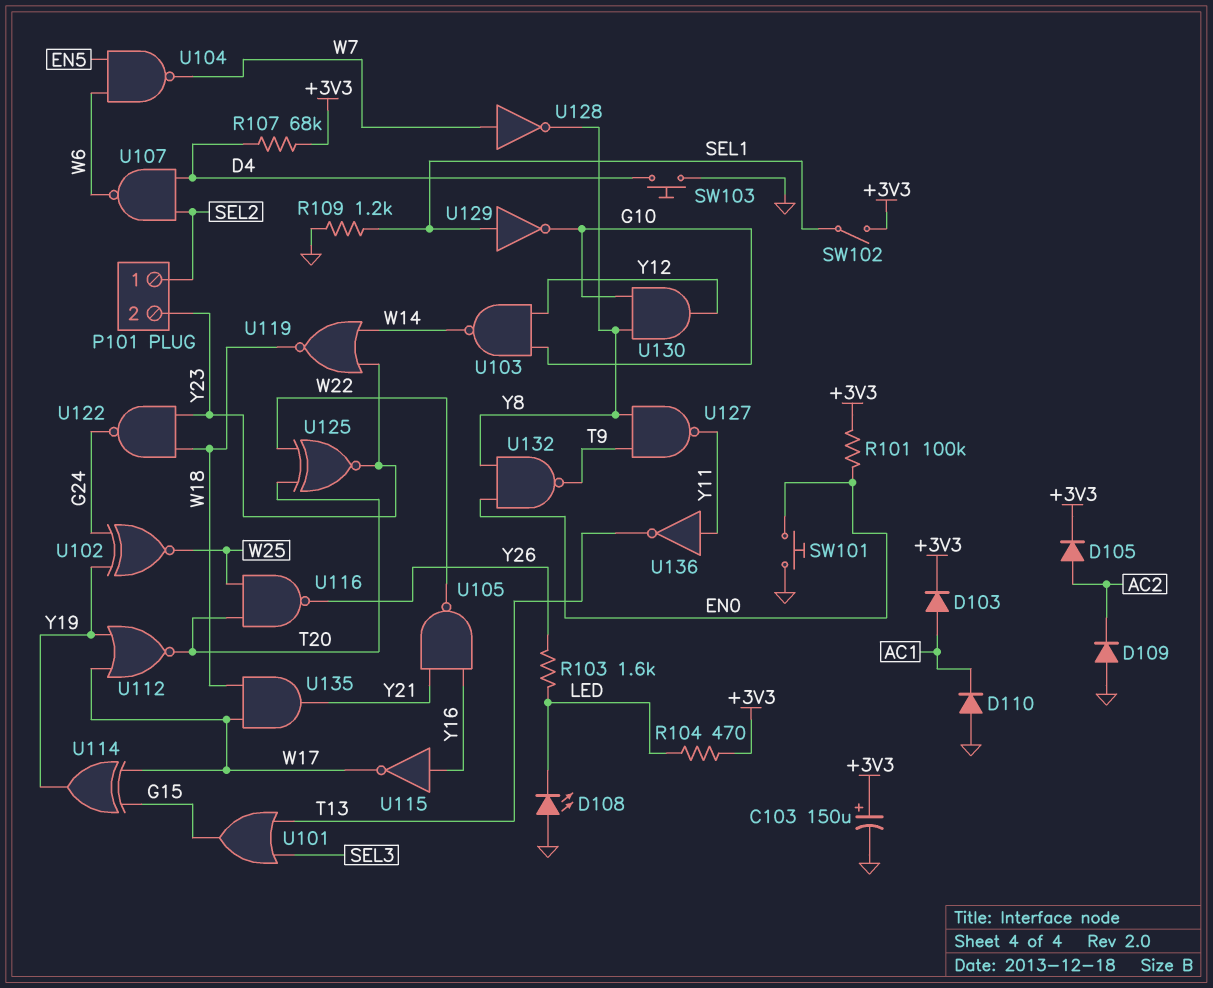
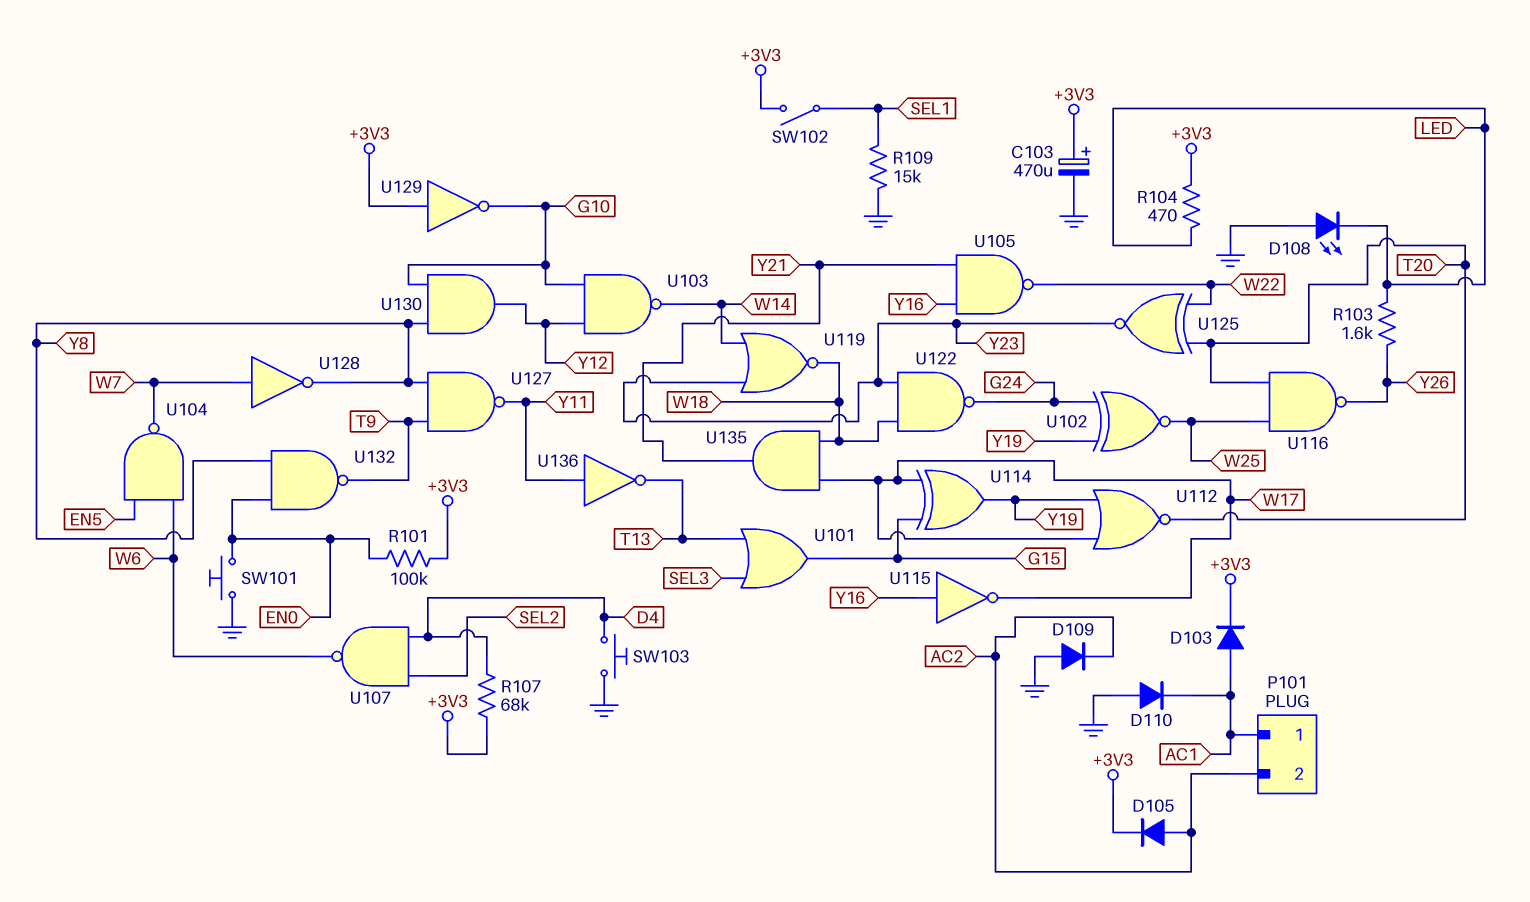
C103: 150uF (plus +3V3, minus GND) -> 470uF (plus +3V3, minus GND)
P101 pin 1: SEL2 -> AC1
P101 pin 2: Y23 -> AC2
R109: 1.2k (GND, SEL1) -> 15k (GND, SEL1)
U129: NOT (in SEL1, out G10) -> NOT (in +3V3, out G10)

